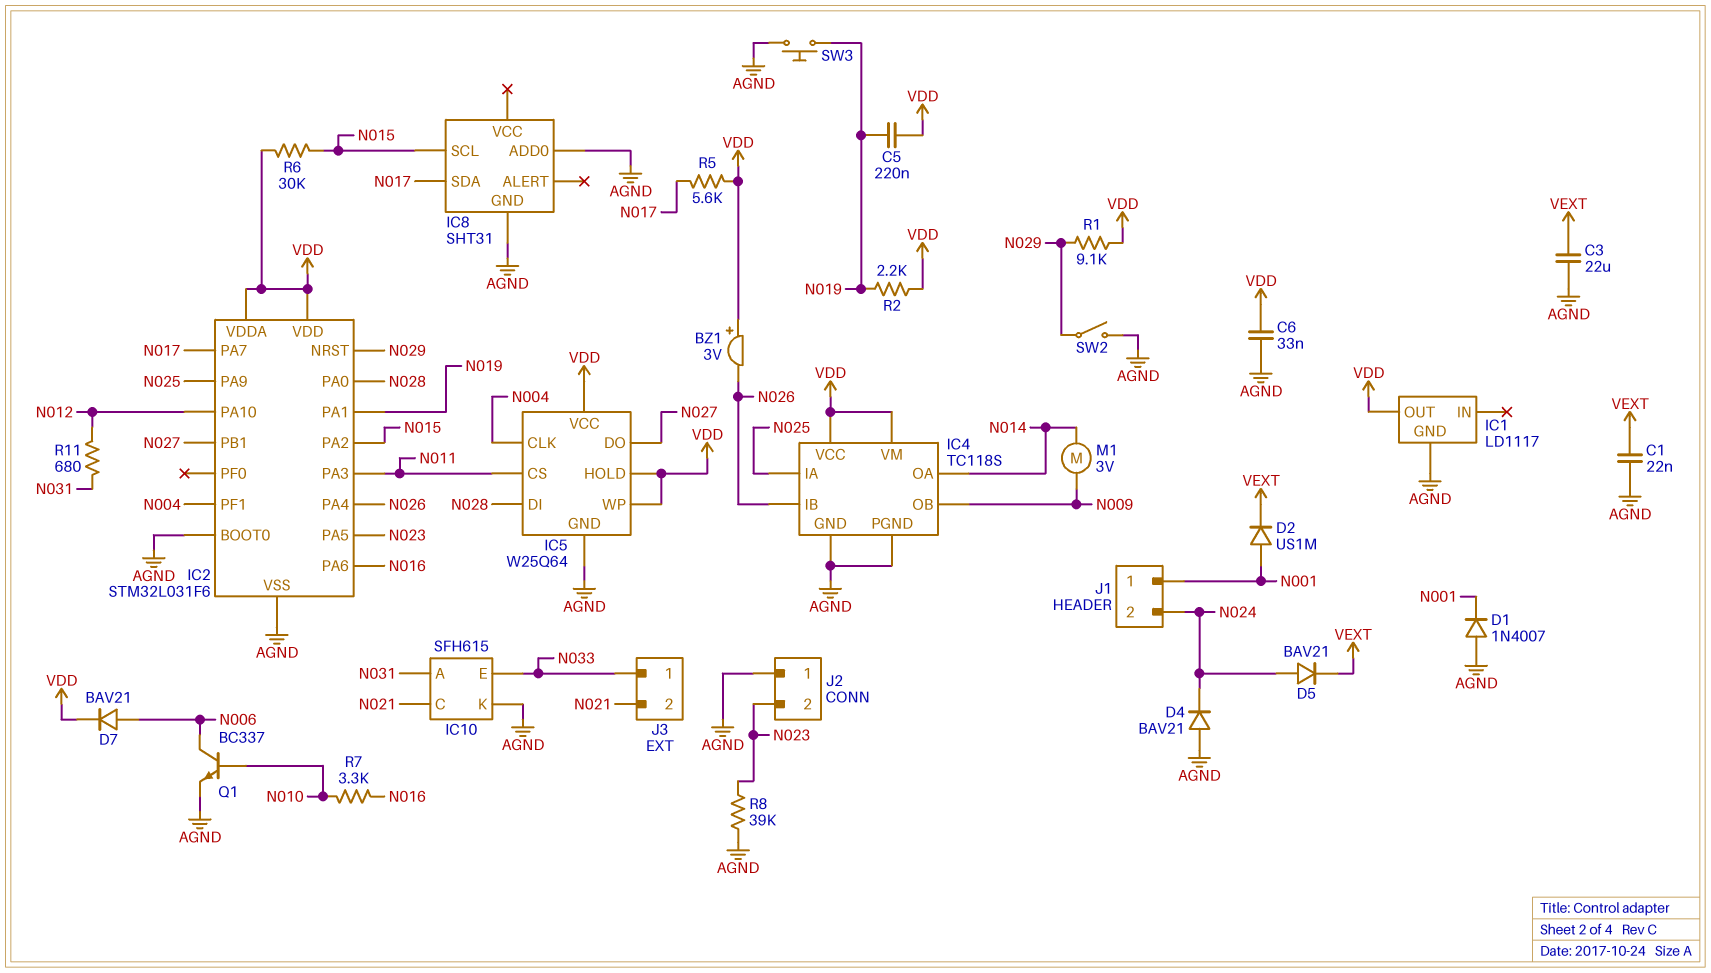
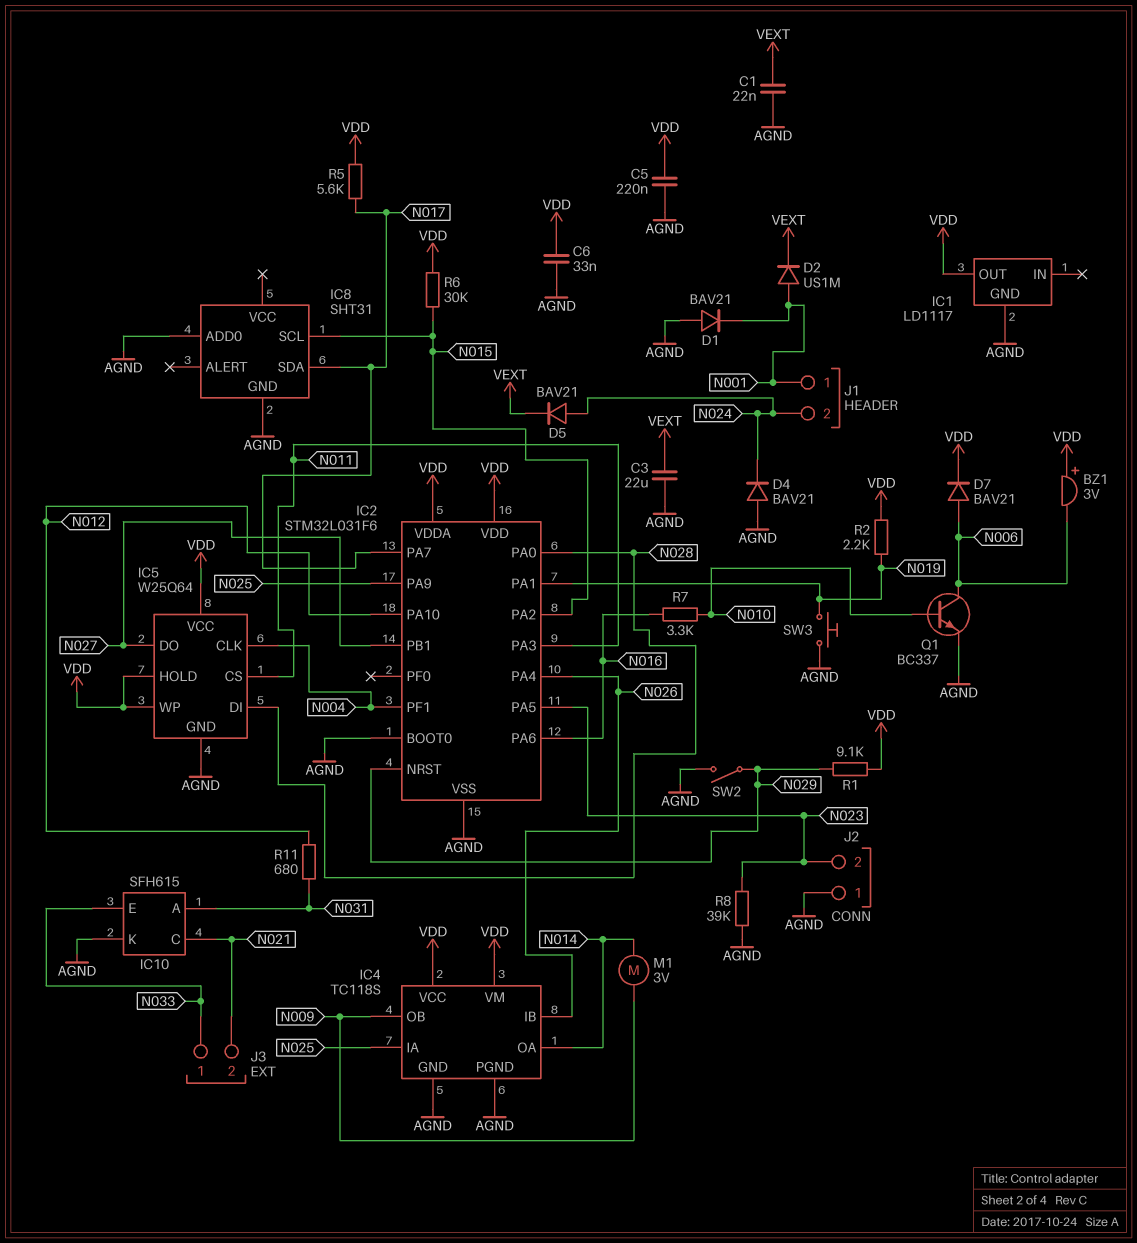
BZ1: buzzer 3V (plus VDD, minus N026) -> buzzer 3V (plus VDD, minus N006)
C5: 220nF (N019, VDD) -> 220nF (AGND, VDD)
D1: diode 1N4007 (A AGND, K N001) -> diode BAV21 (A AGND, K N001)

